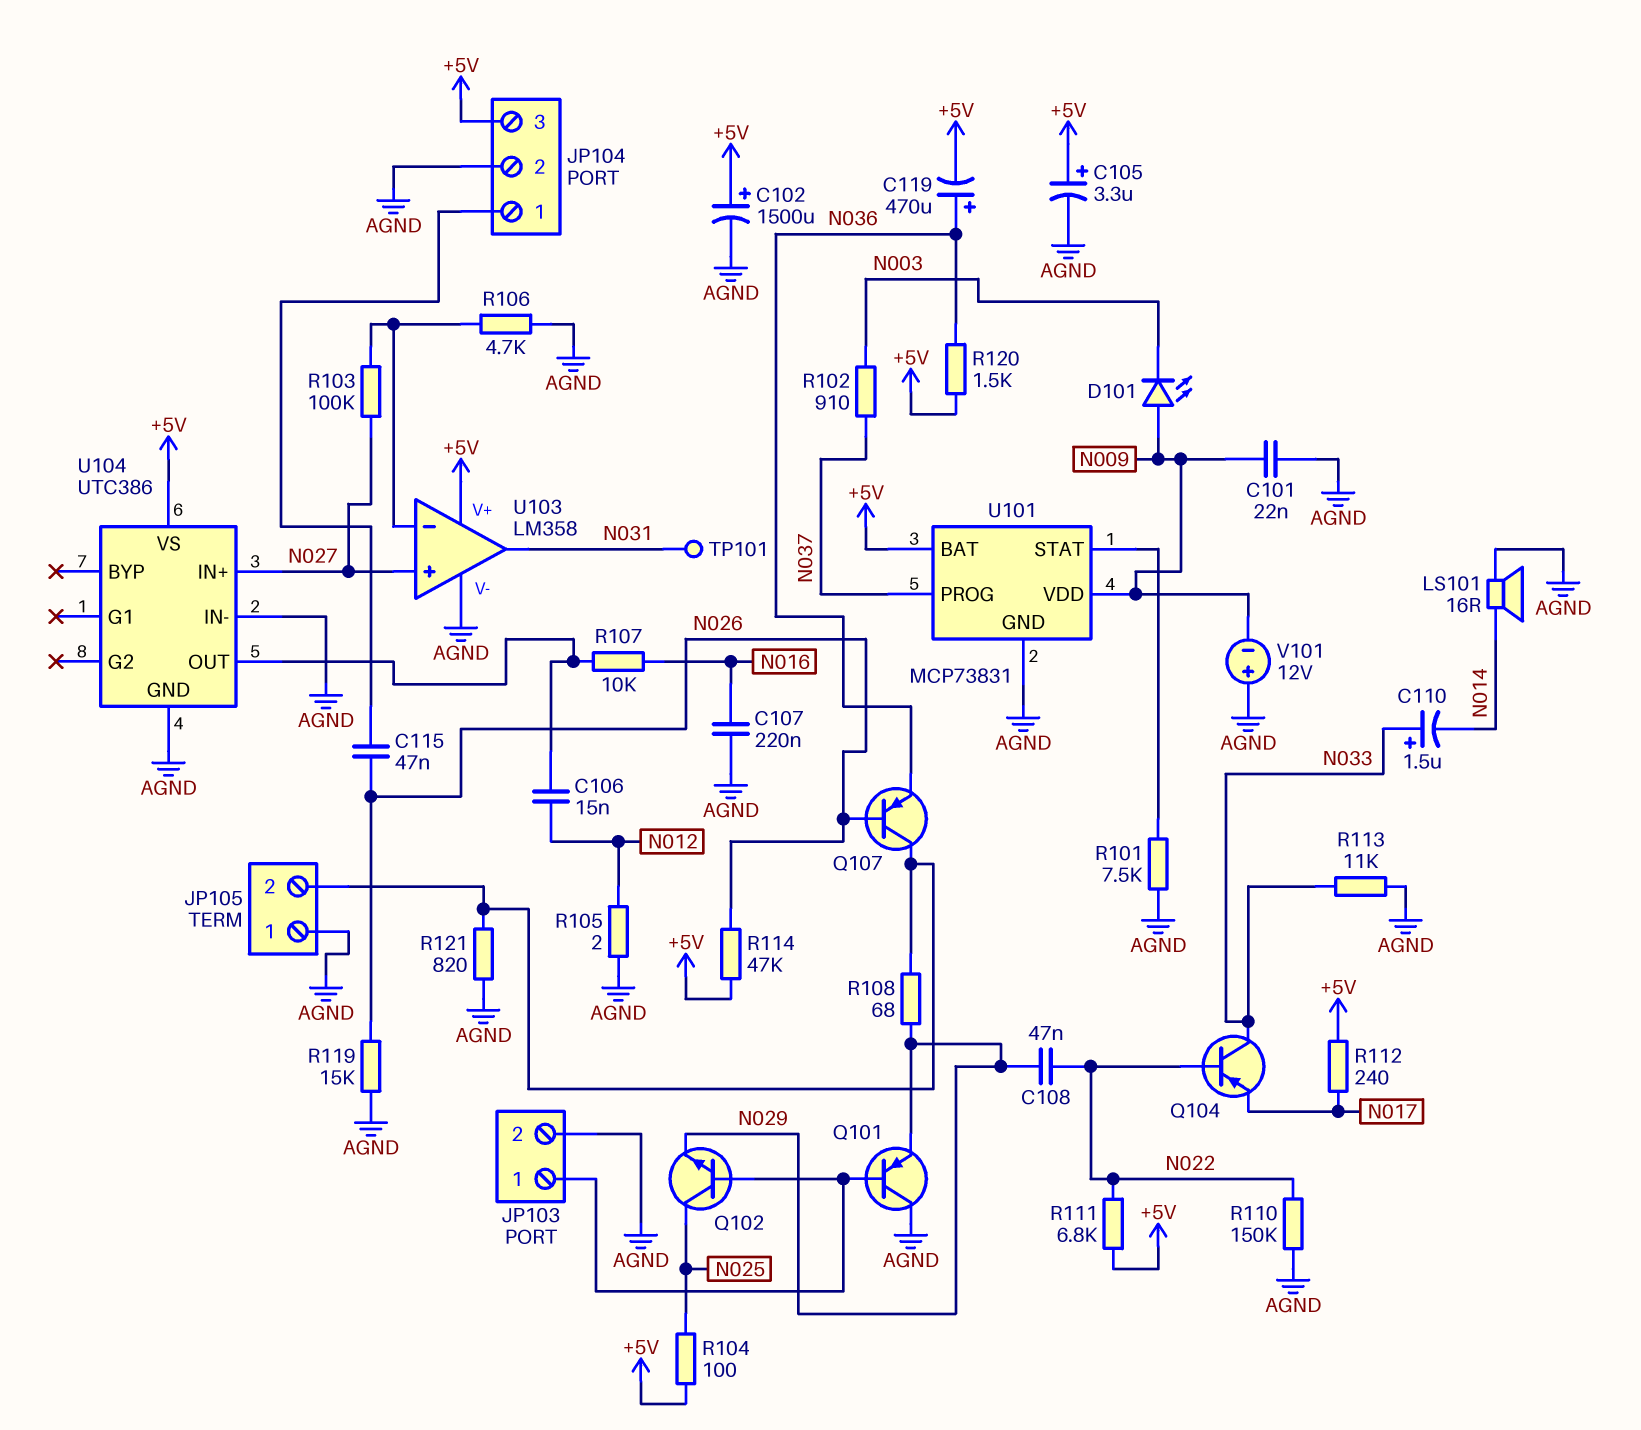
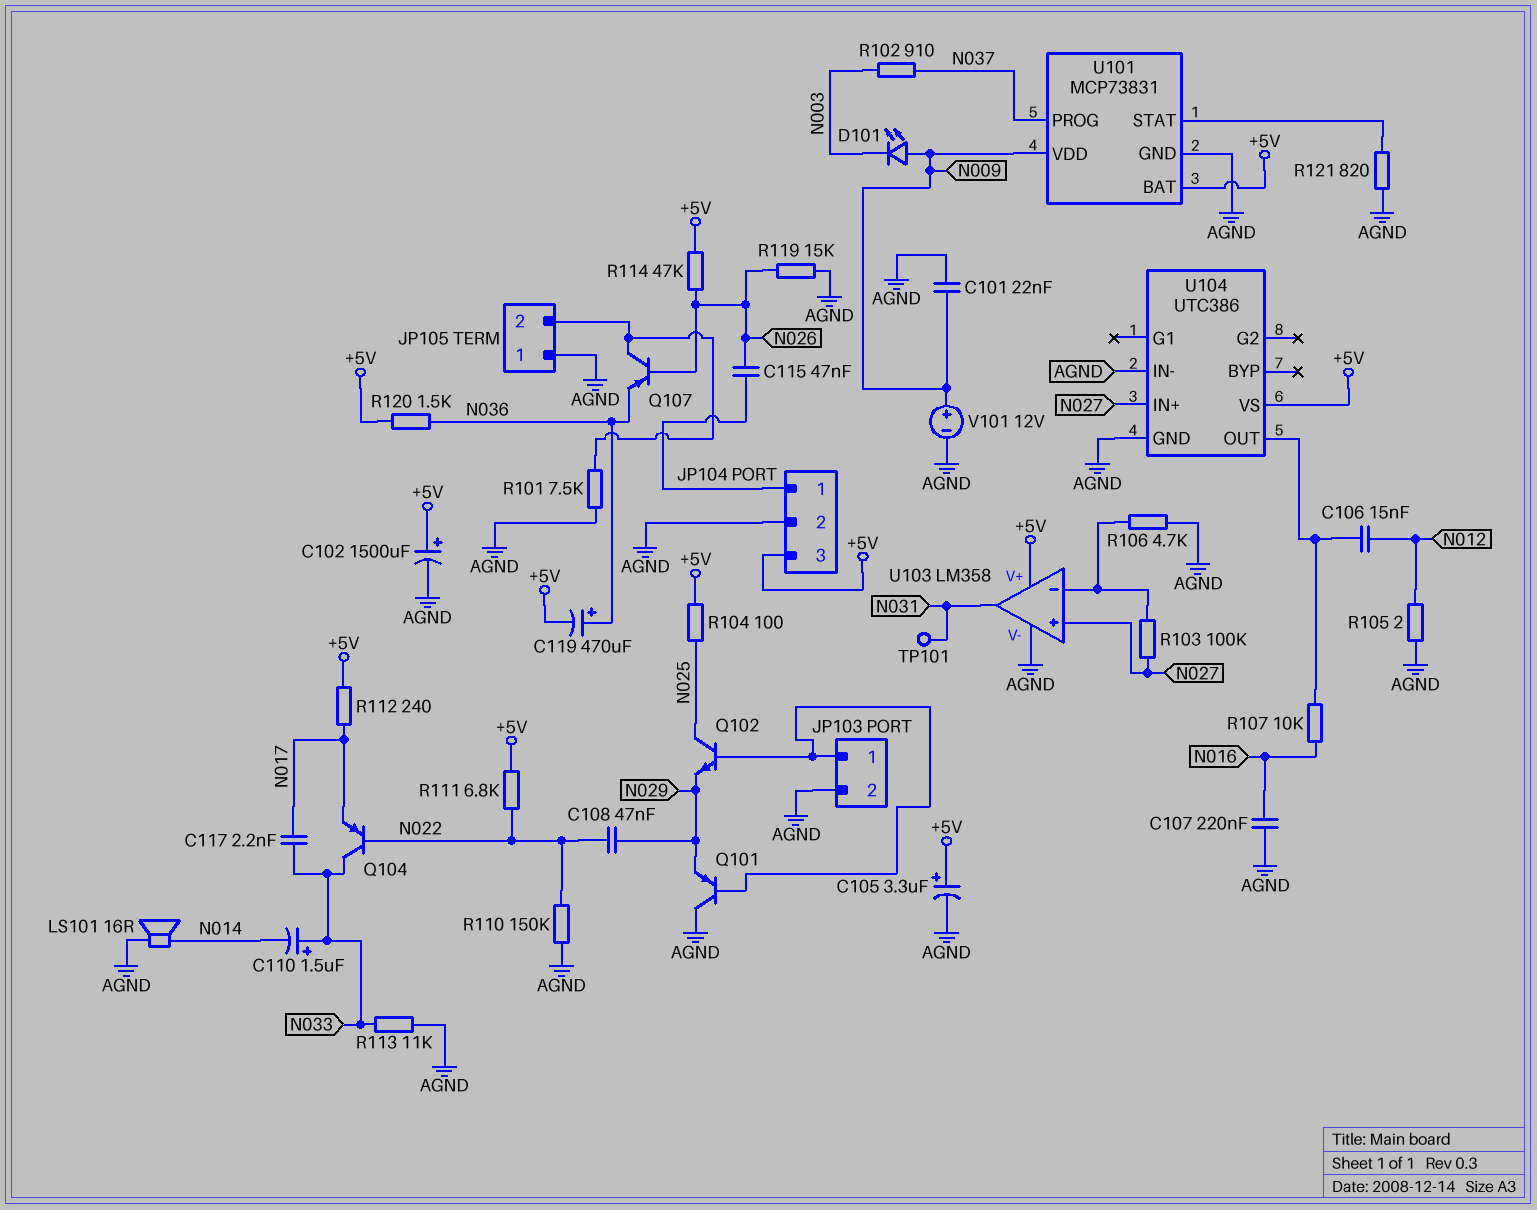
C117: none -> 2.2nF (N017, N033)
R101: 7.5k (AGND, U101/STAT) -> 7.5k (AGND, JP105/2)
R108: 68 (JP105/2, N029) -> none
R121: 820 (AGND, JP105/2) -> 820 (AGND, U101/STAT)
V101: 12V (plus AGND, minus N009) -> 12V (plus N009, minus AGND)

